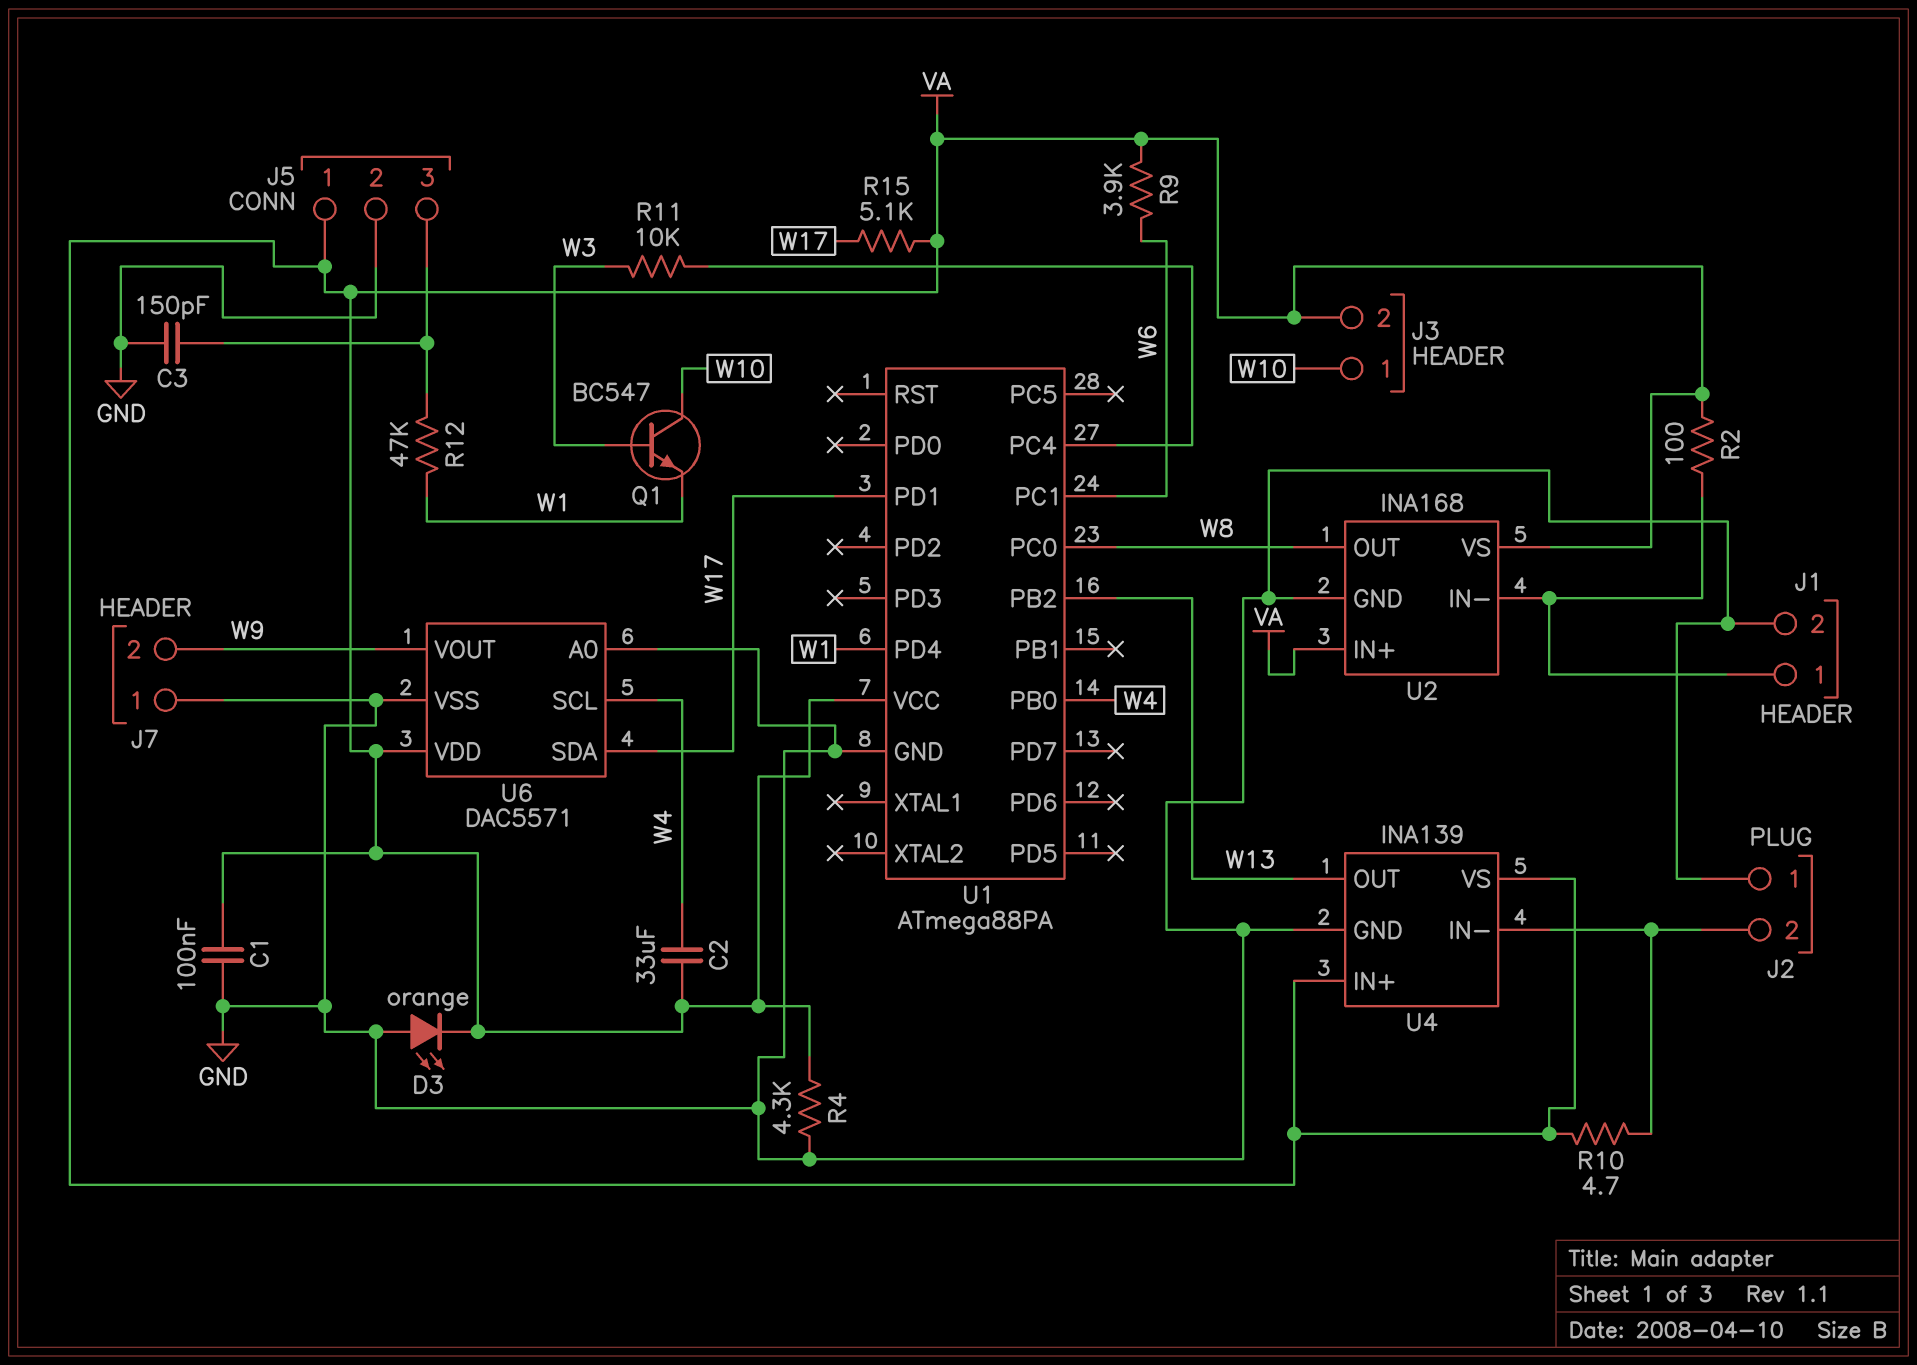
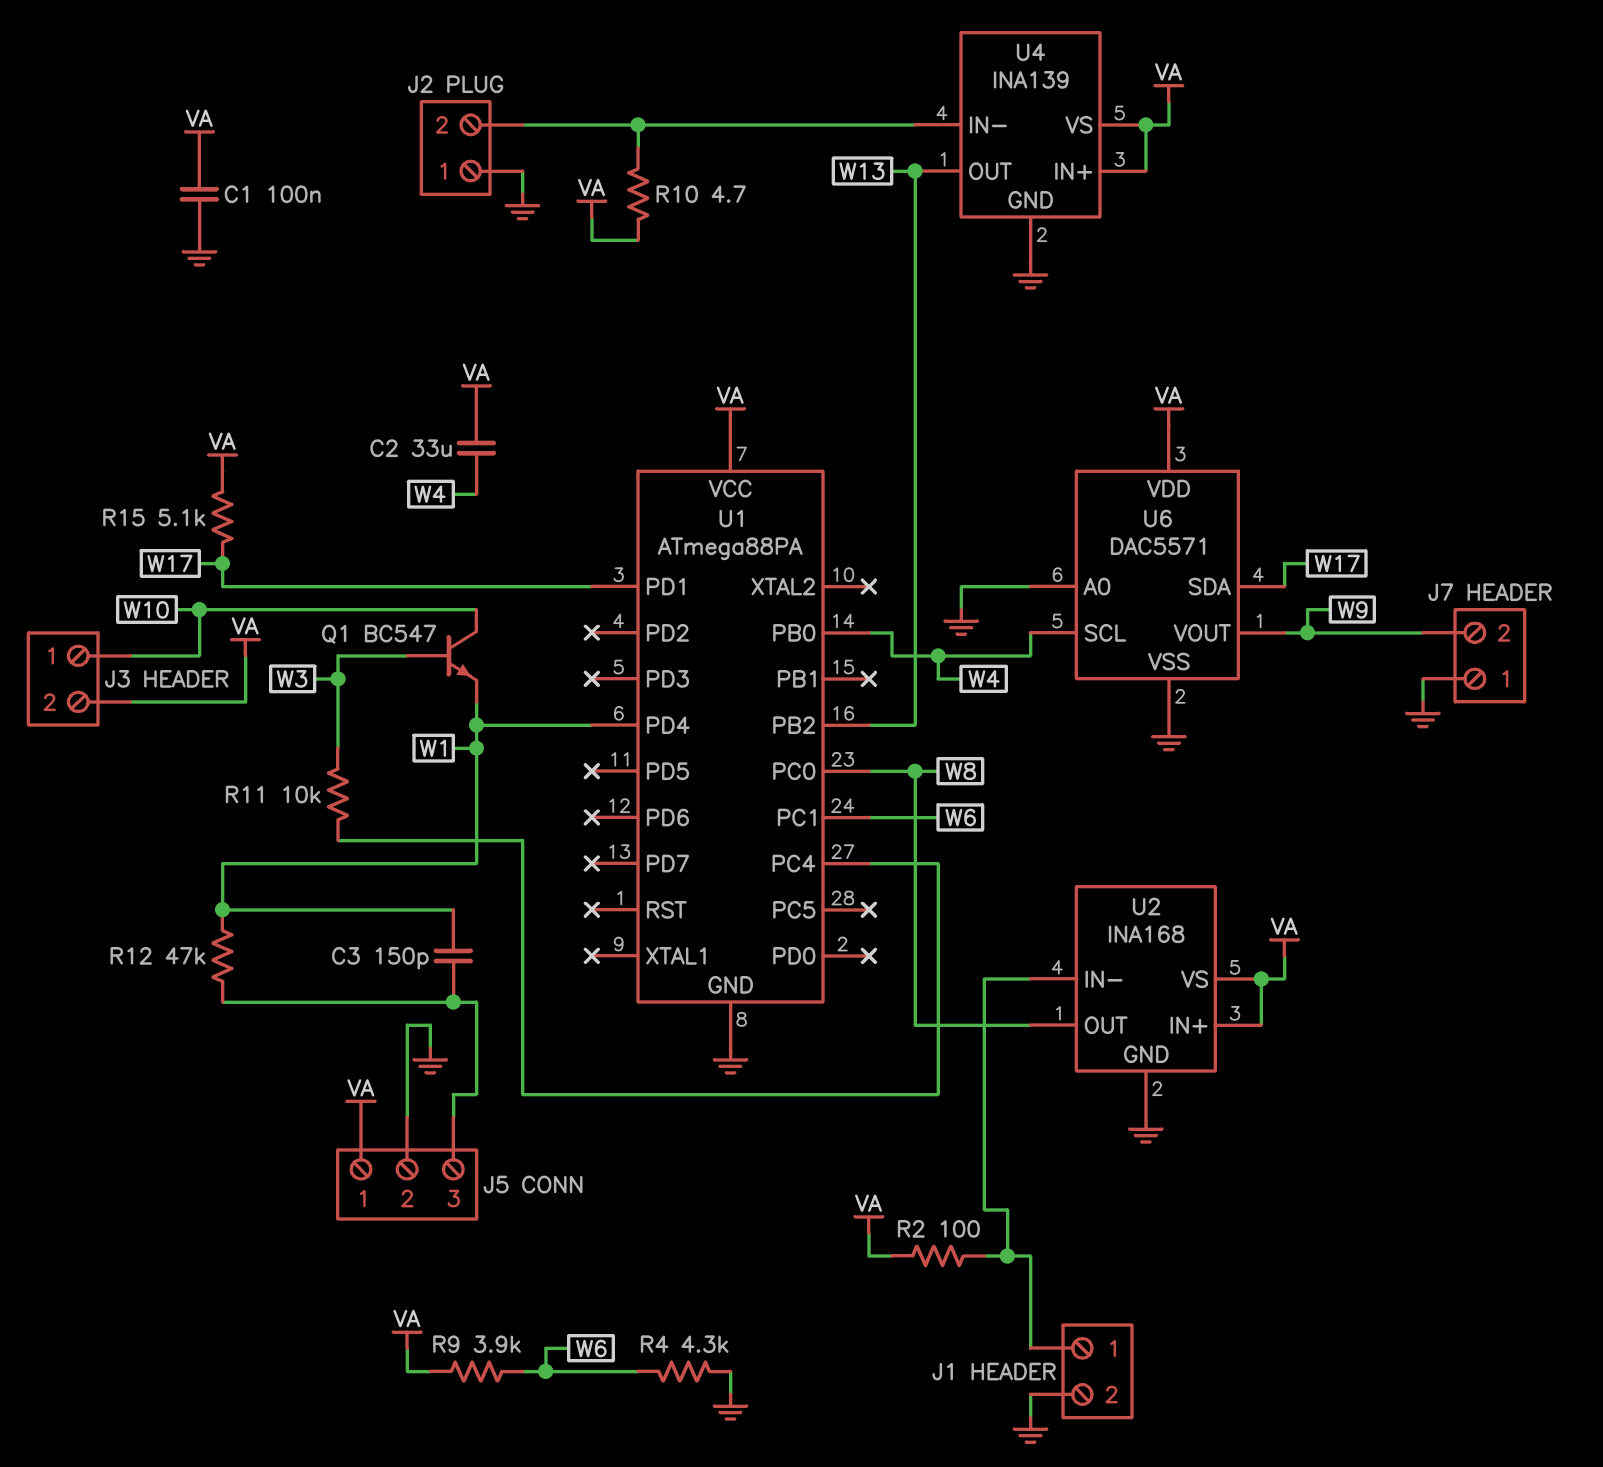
C3: 150pF (GND, J5/3) -> 150pF (J5/3, W1)
D3: LED orange (A GND, K VA) -> none
R4: 4.3k (GND, VA) -> 4.3k (GND, W6)

